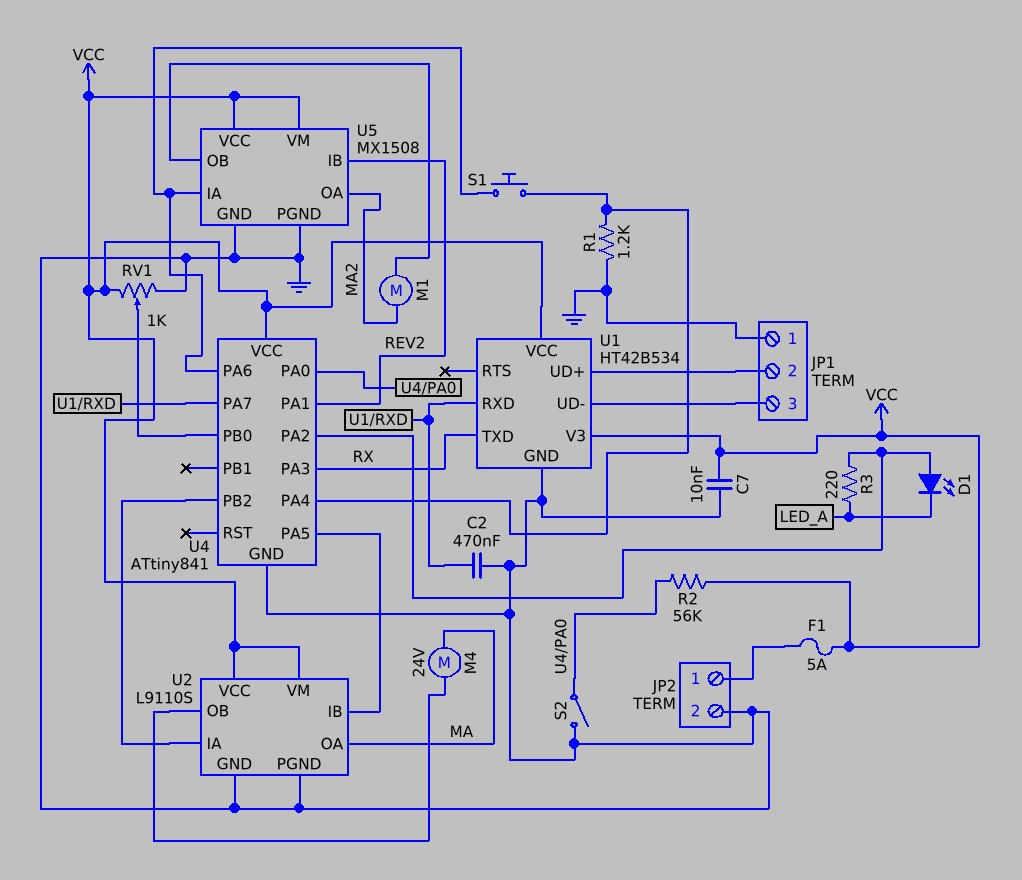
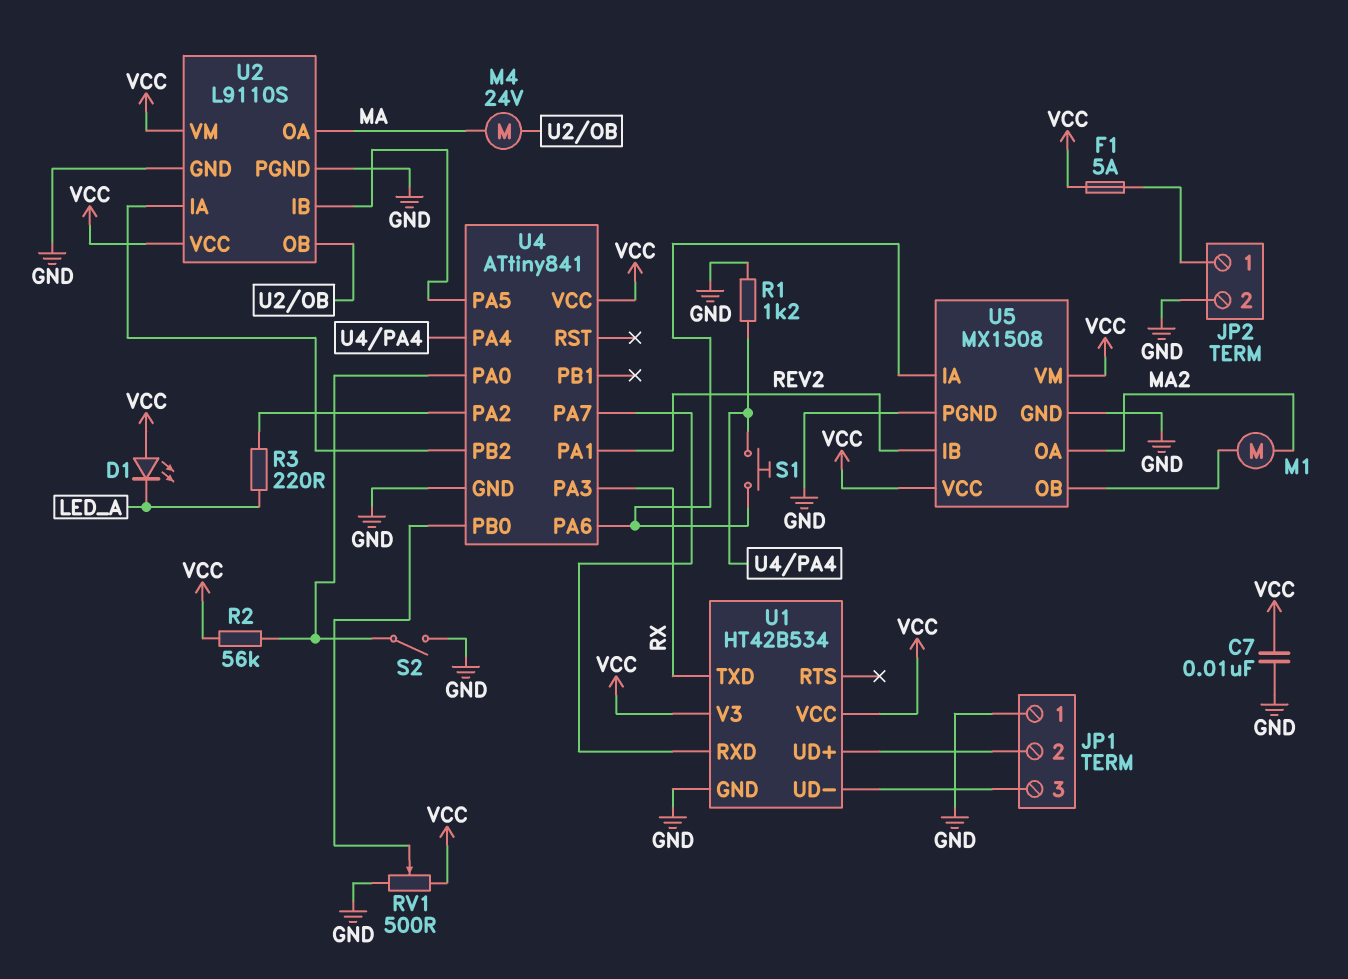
C2: 470nF (GND, U1/RXD) -> none
D1: LED (A U4/PA2, K LED_A) -> LED (A VCC, K LED_A)
RV1: 1k (GND, VCC, wiper U4/PB0) -> 500 (GND, VCC, wiper U4/PB0)

